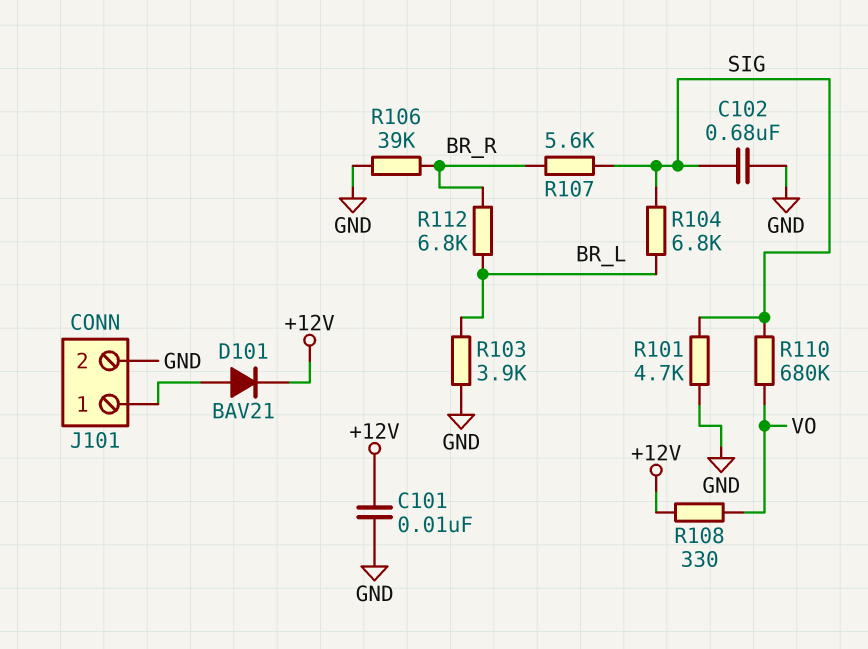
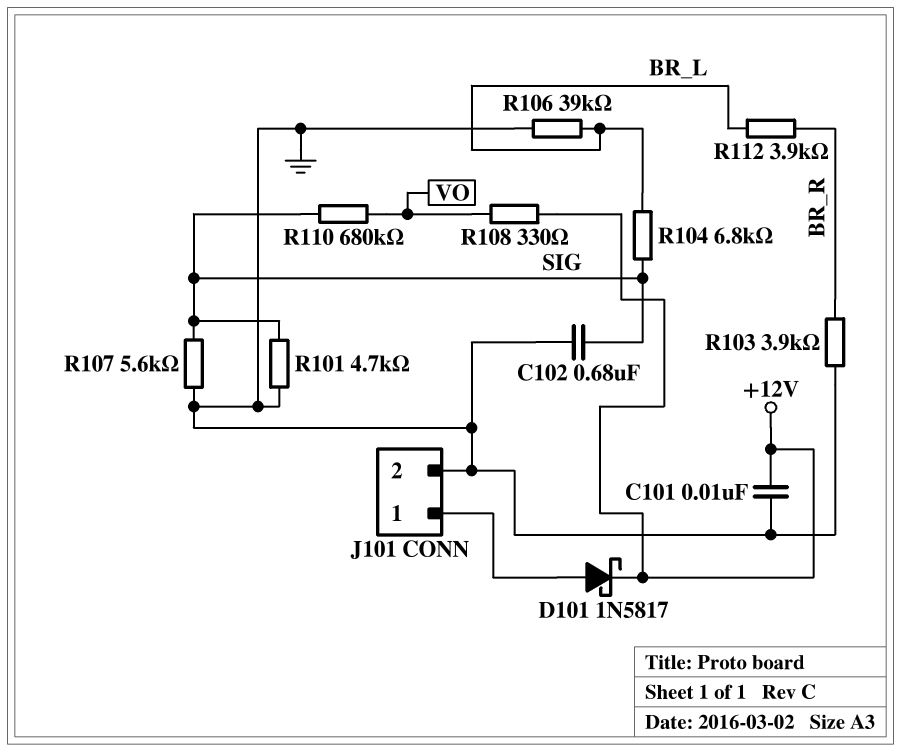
D101: diode BAV21 (A J101/1, K +12V) -> schottky 1N5817 (A J101/1, K +12V)
R103: 3.9k (BR_L, GND) -> 3.9k (BR_R, GND)
R106: 39k (BR_R, GND) -> 39k (BR_L, GND)
R107: 5.6k (BR_R, SIG) -> 5.6k (GND, SIG)
R112: 6.8k (BR_L, BR_R) -> 3.9k (BR_L, BR_R)

